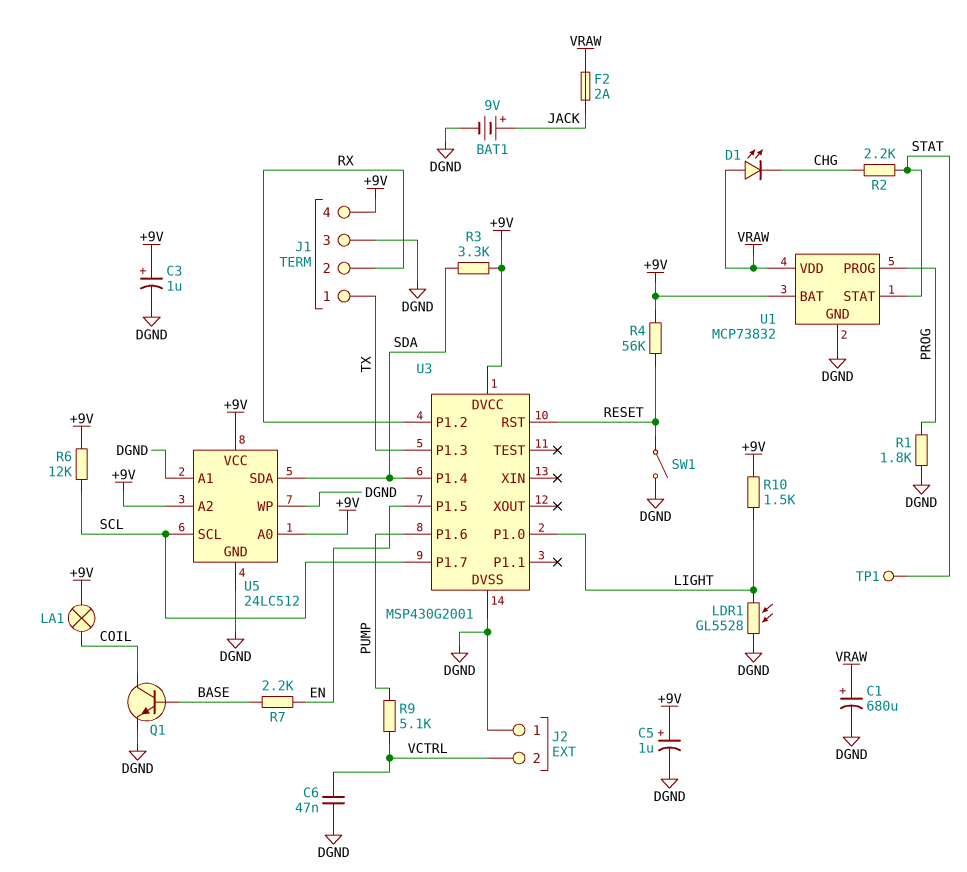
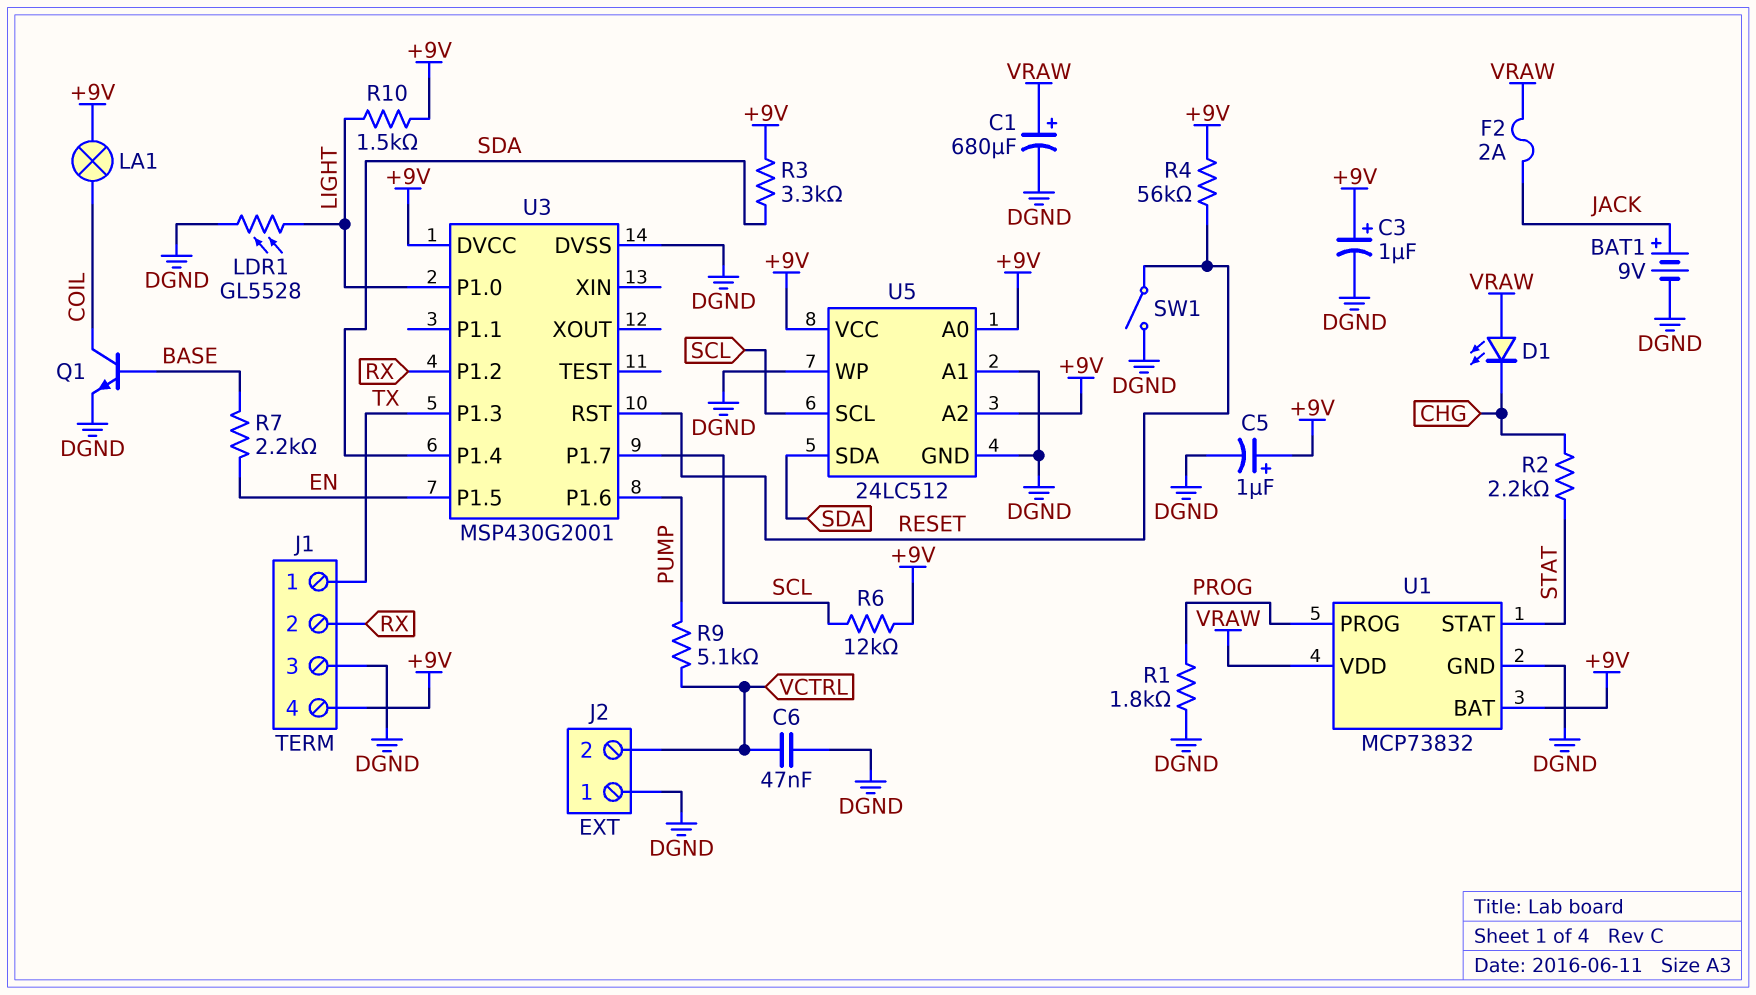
TP1: test point (STAT) -> none

